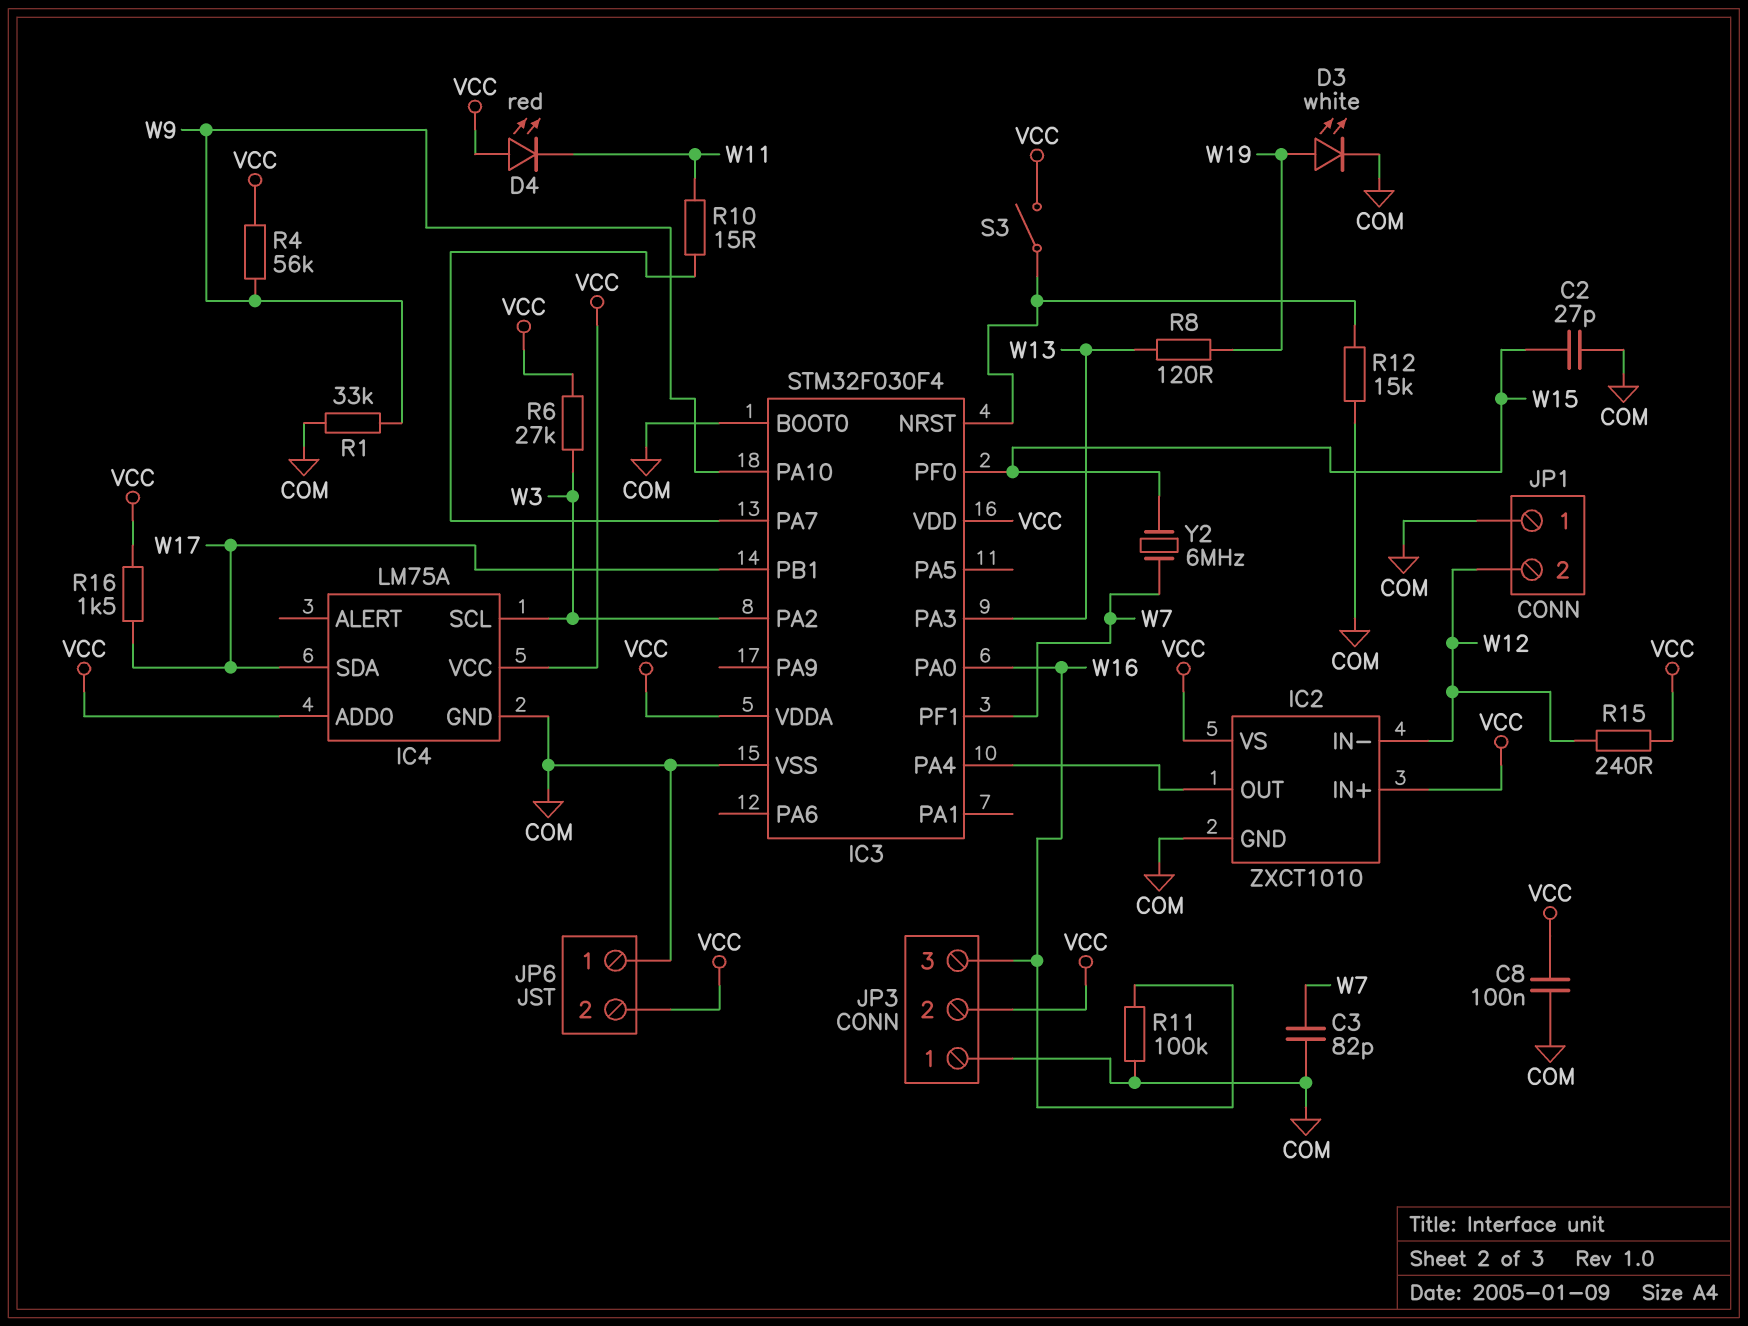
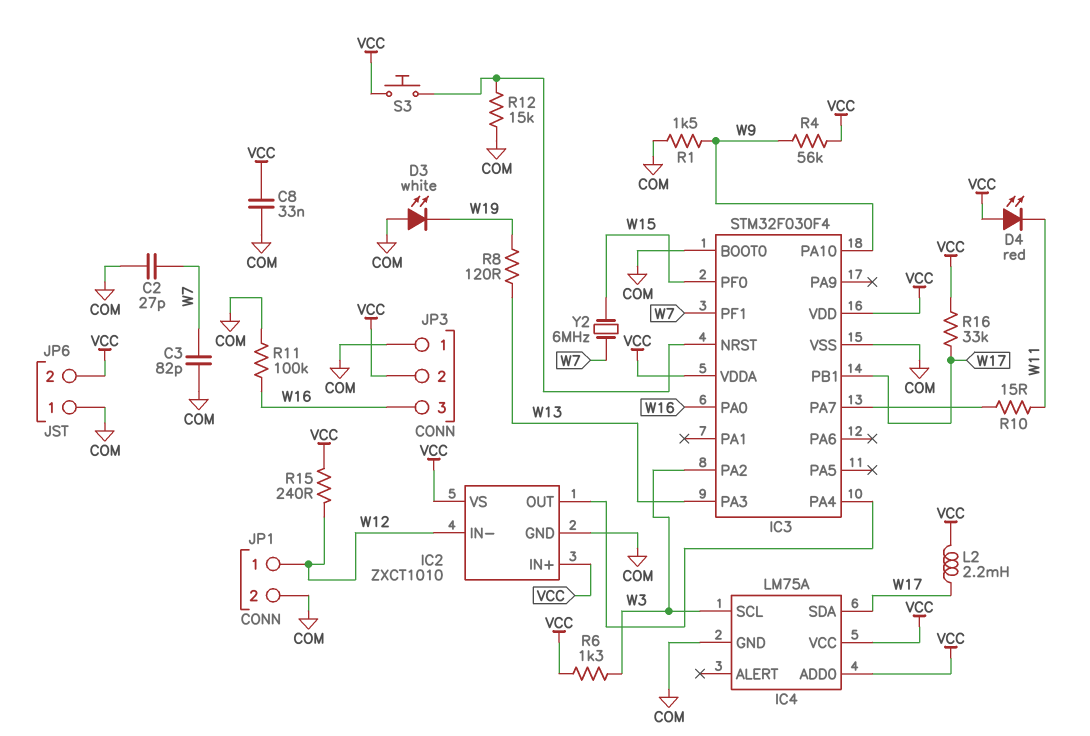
C2: 27pF (COM, W15) -> 27pF (COM, W7)
C8: 100nF (COM, VCC) -> 33nF (COM, VCC)
D3: LED white (A W19, K COM) -> LED white (A COM, K W19)
JP1 pin 1: COM -> W12
JP1 pin 2: W12 -> COM
L2: none -> 2.2mH (VCC, W17)
R1: 33k (COM, W9) -> 1.5k (COM, W9)
R6: 27k (VCC, W3) -> 1.3k (VCC, W3)
R16: 1.5k (VCC, W17) -> 33k (VCC, W17)
S3: switch (IC3/NRST, VCC) -> button (IC3/NRST, VCC)

